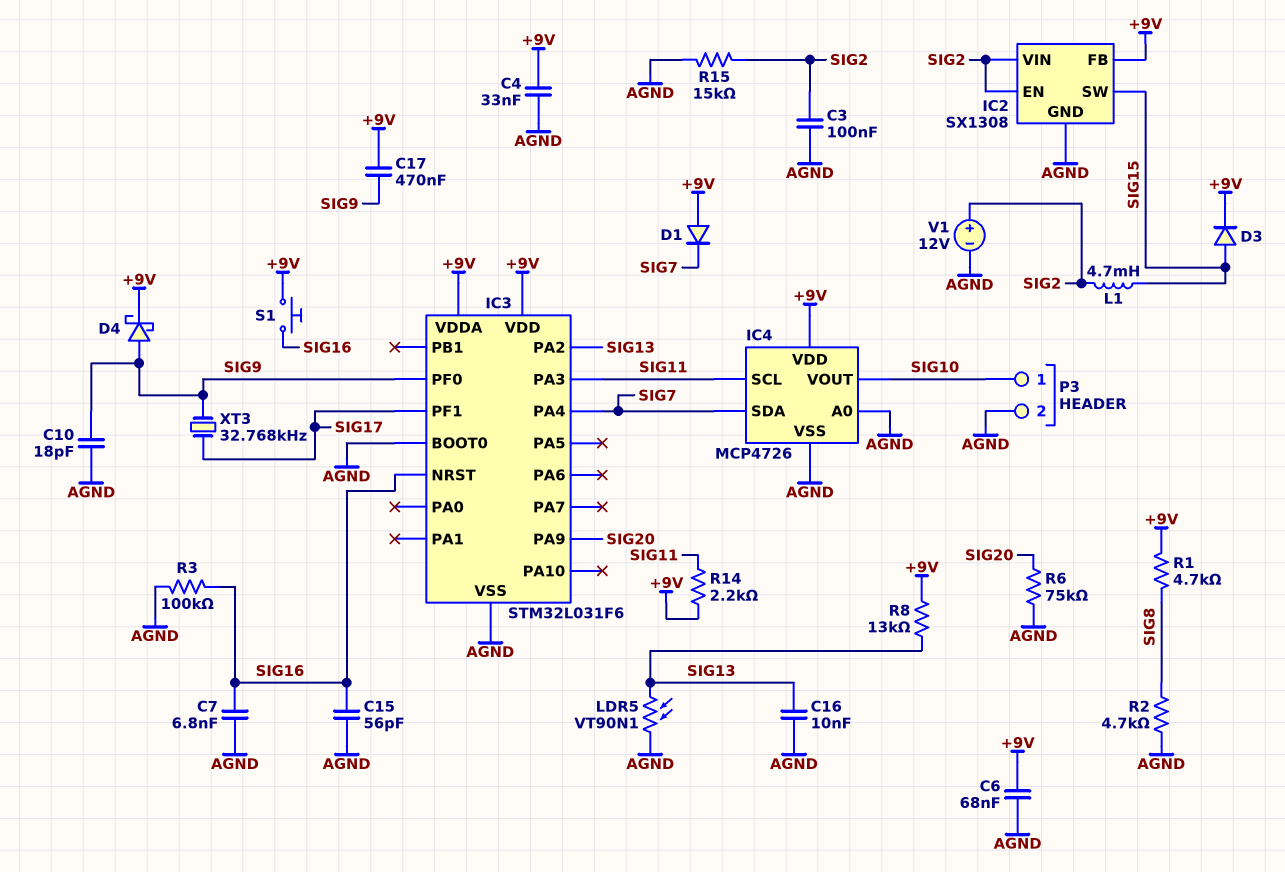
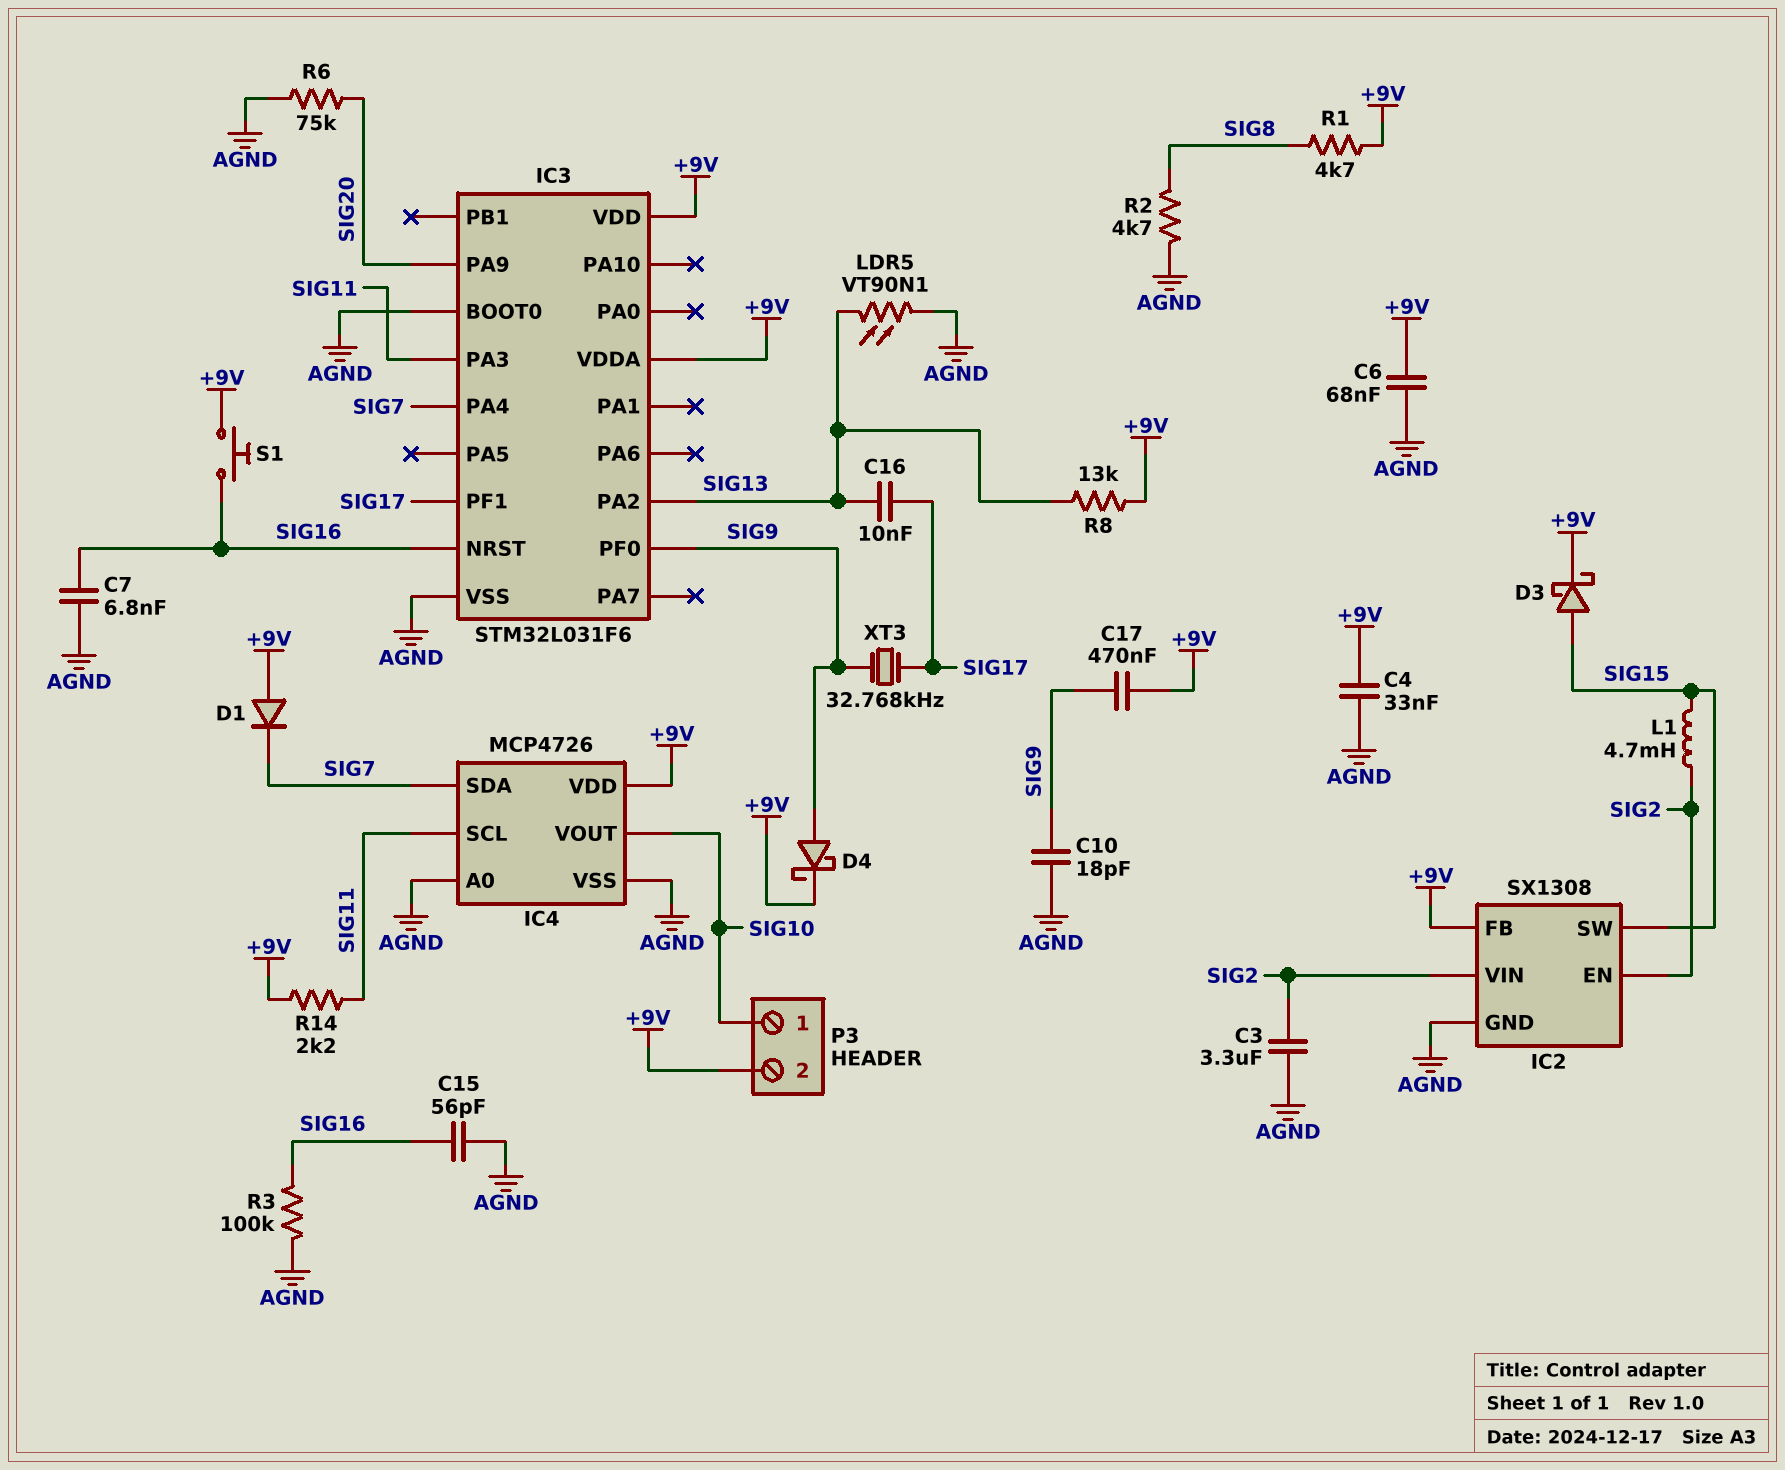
C3: 100nF (AGND, SIG2) -> 3.3uF (AGND, SIG2)
C16: 10nF (AGND, SIG13) -> 10nF (SIG13, SIG17)
D3: diode (A SIG15, K +9V) -> schottky (A SIG15, K +9V)
P3 pin 2: AGND -> +9V
R15: 15k (AGND, SIG2) -> none
V1: 12V (plus SIG2, minus AGND) -> none

